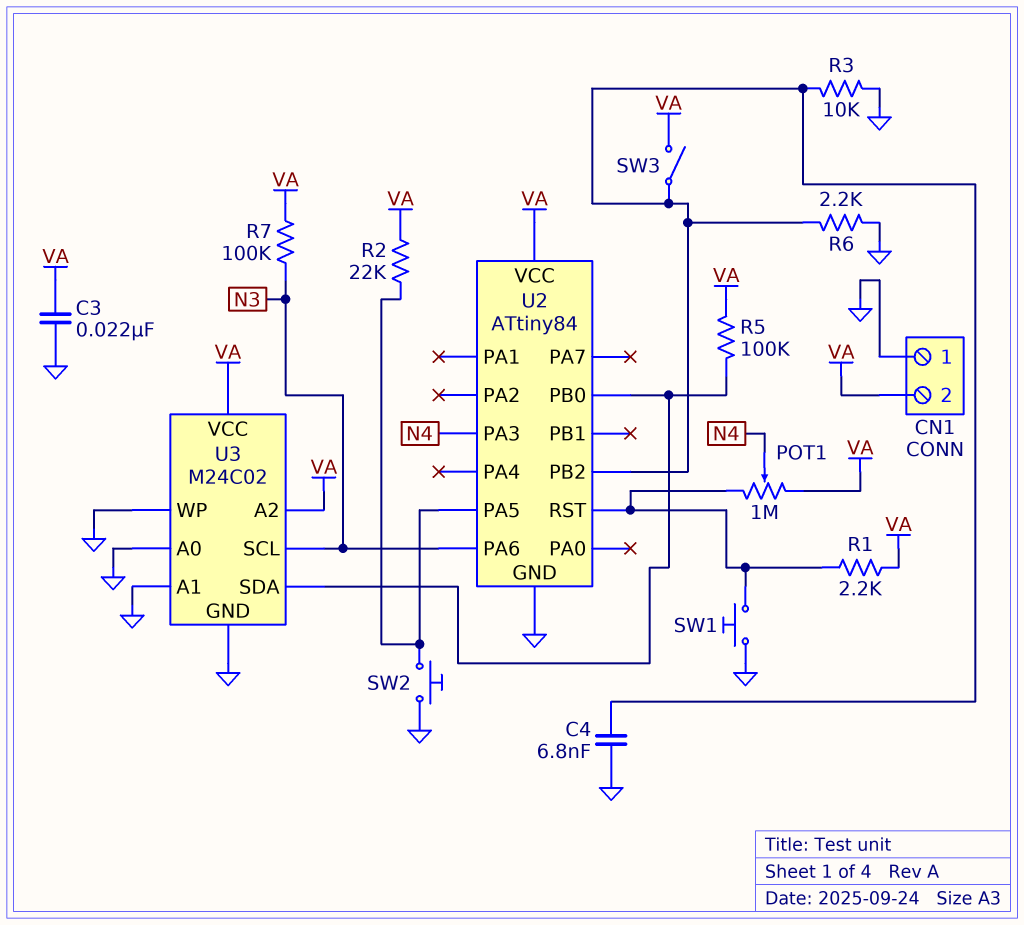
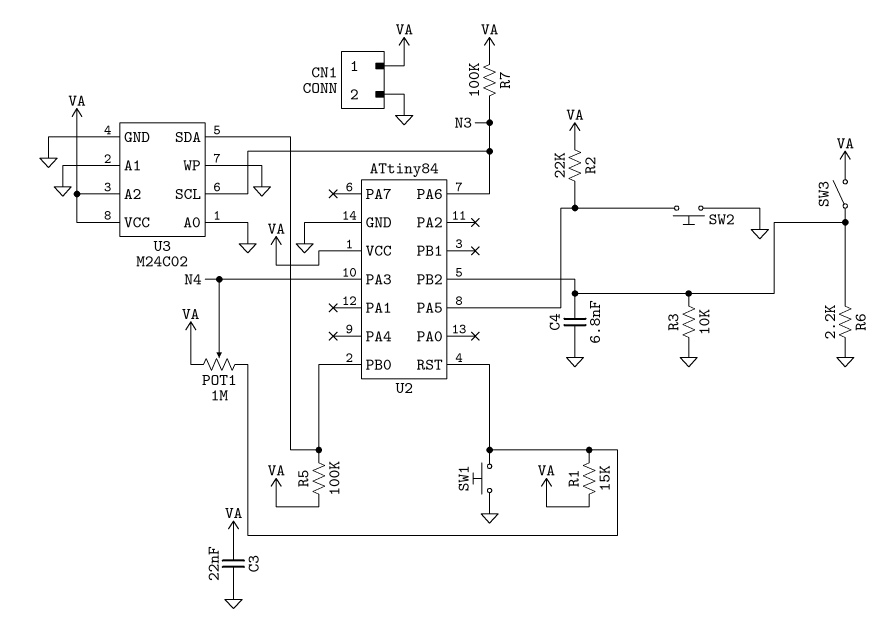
CN1 pin 1: GND -> VA
CN1 pin 2: VA -> GND
R1: 2.2k (U2/RST, VA) -> 15k (U2/RST, VA)

